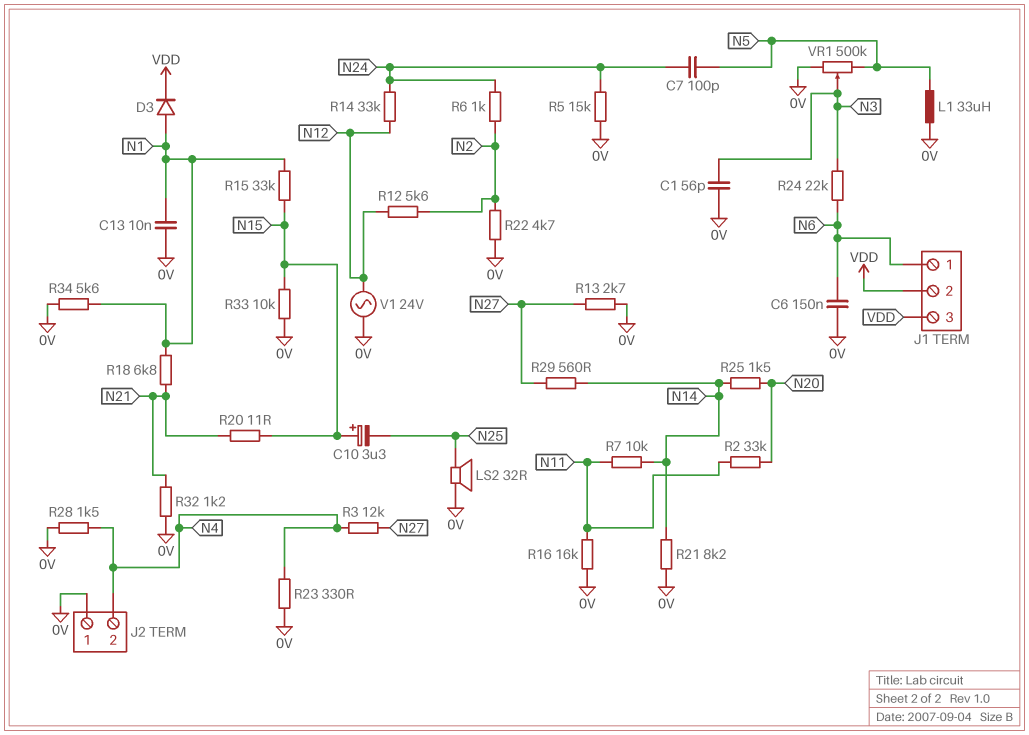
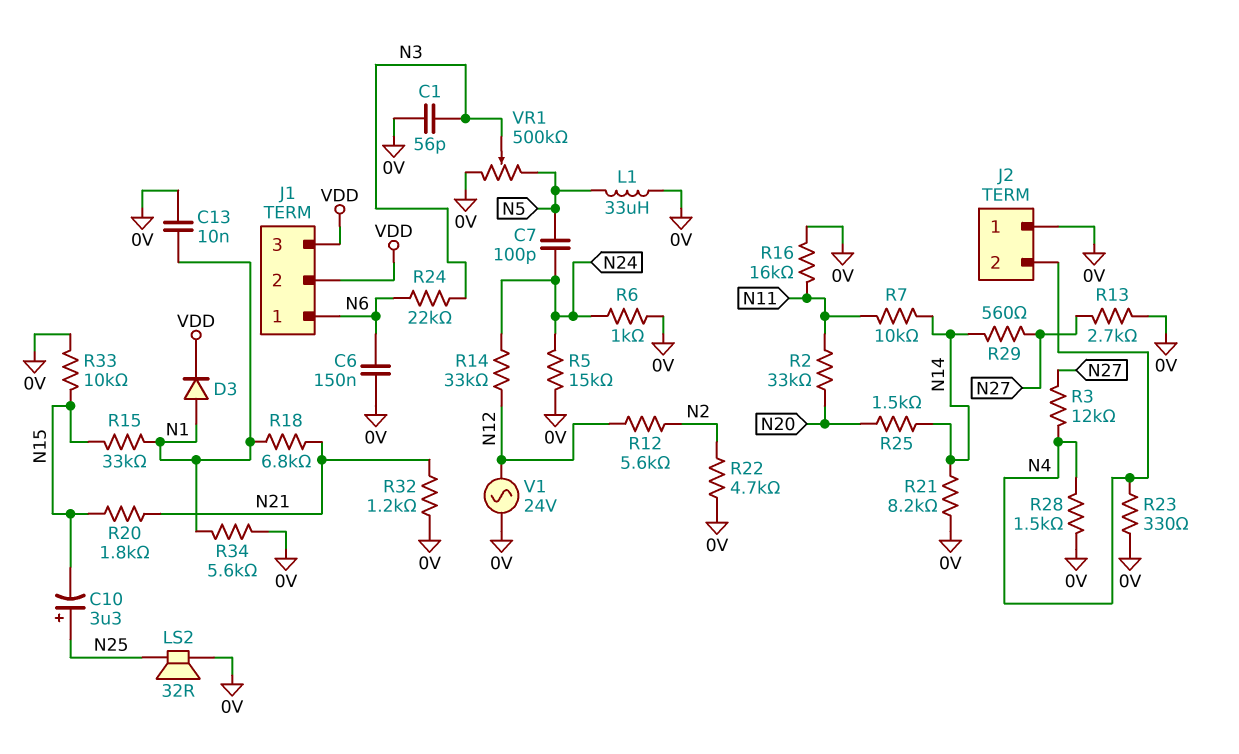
C10: 3.3uF (plus N15, minus N25) -> 3.3uF (plus N25, minus N15)
R6: 1k (N2, N24) -> 1k (0V, N24)
R20: 11 (N15, N21) -> 1.8k (N15, N21)

